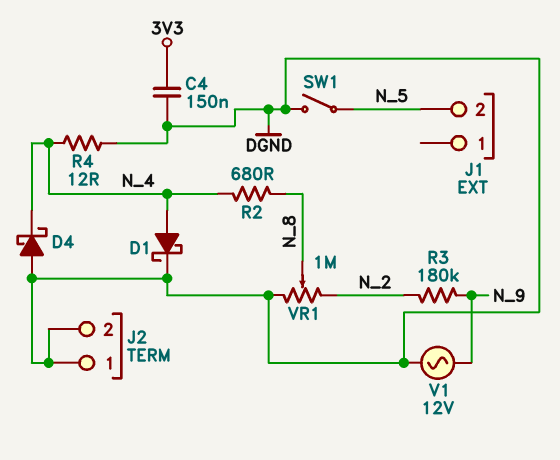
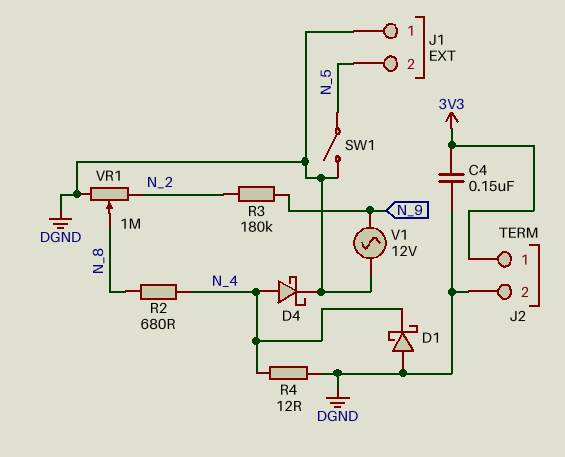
D1: schottky (A N_4, K DGND) -> schottky (A DGND, K N_4)
D4: schottky (A DGND, K N_4) -> schottky (A N_4, K DGND)
J1 pin 1: none -> DGND
J2 pin 1: DGND -> 3V3

